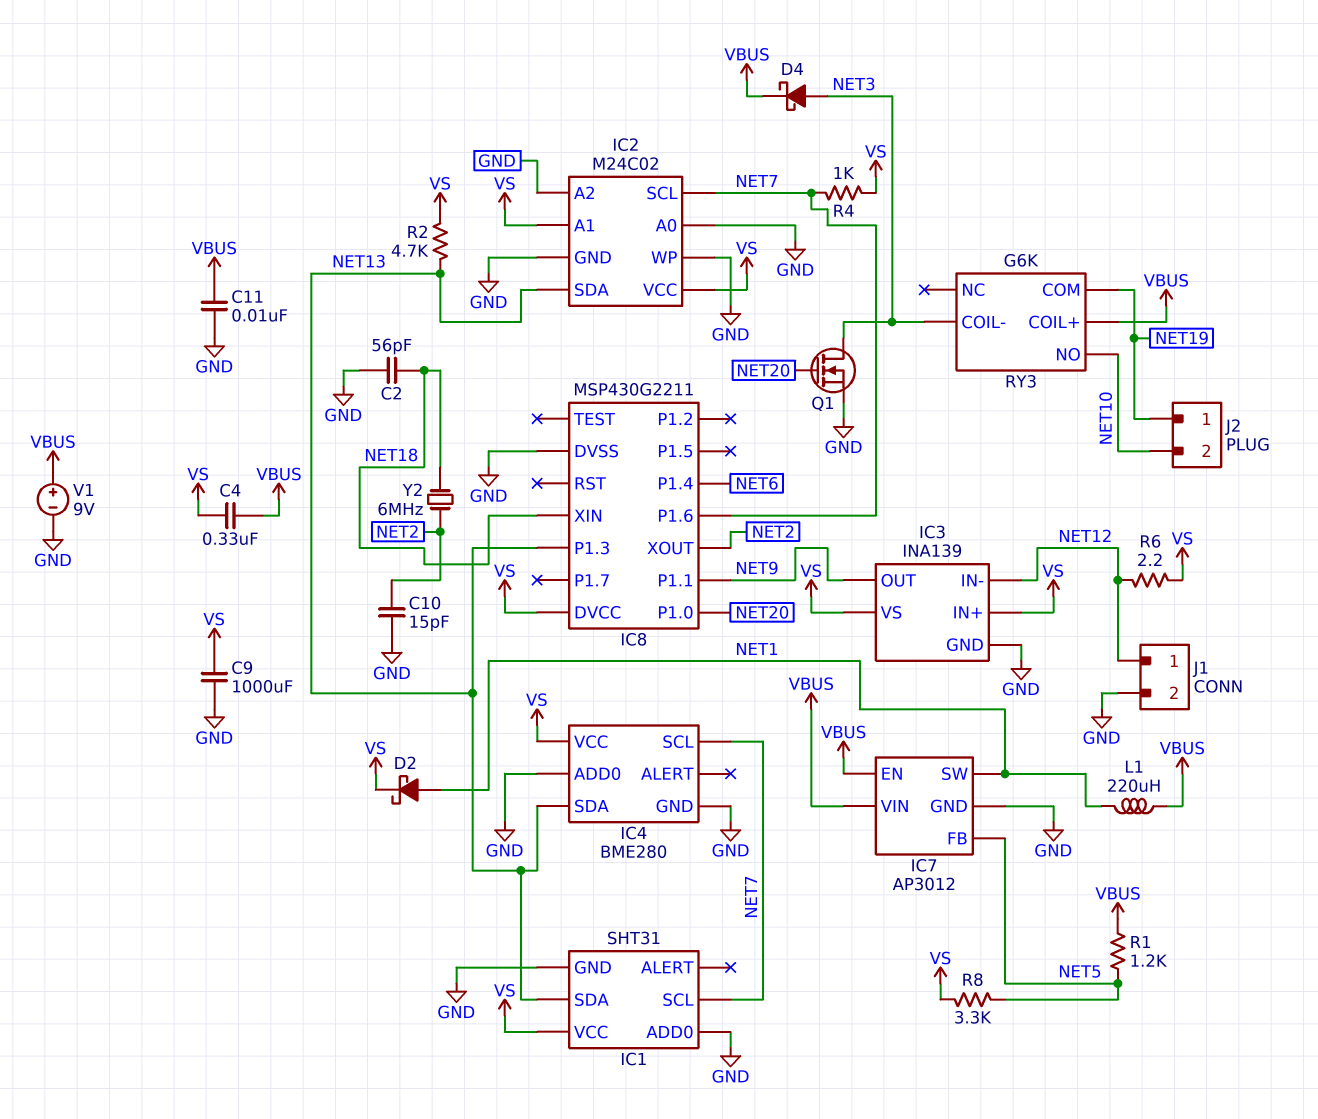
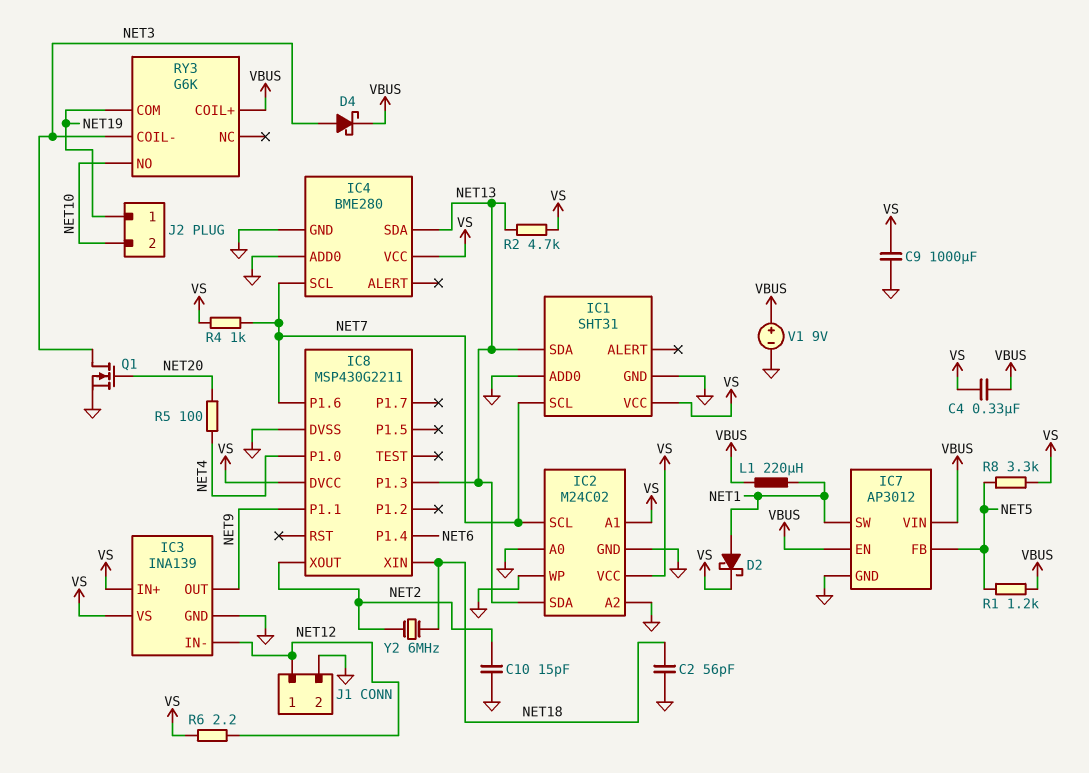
C11: 10nF (GND, VBUS) -> none
IC8 pin P1.0: NET20 -> NET4
R5: none -> 100 (NET4, NET20)

